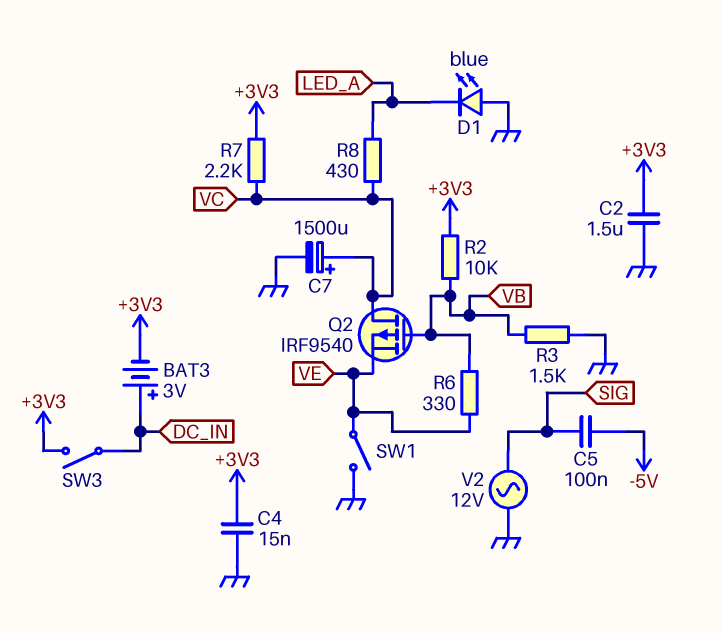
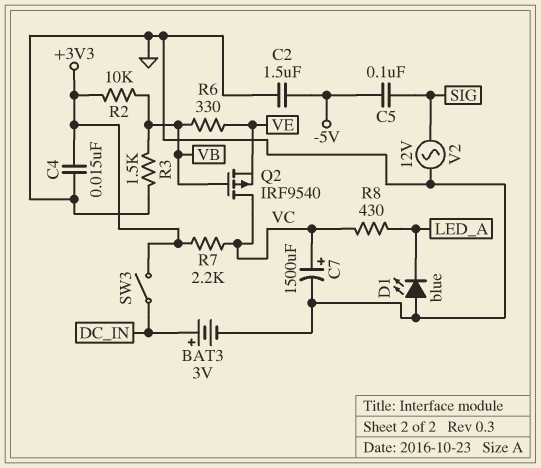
BAT3: 3V (plus DC_IN, minus +3V3) -> 3V (plus DC_IN, minus GND)
C2: 1.5uF (+3V3, GND) -> 1.5uF (-5V, GND)
SW1: switch (GND, VE) -> none

